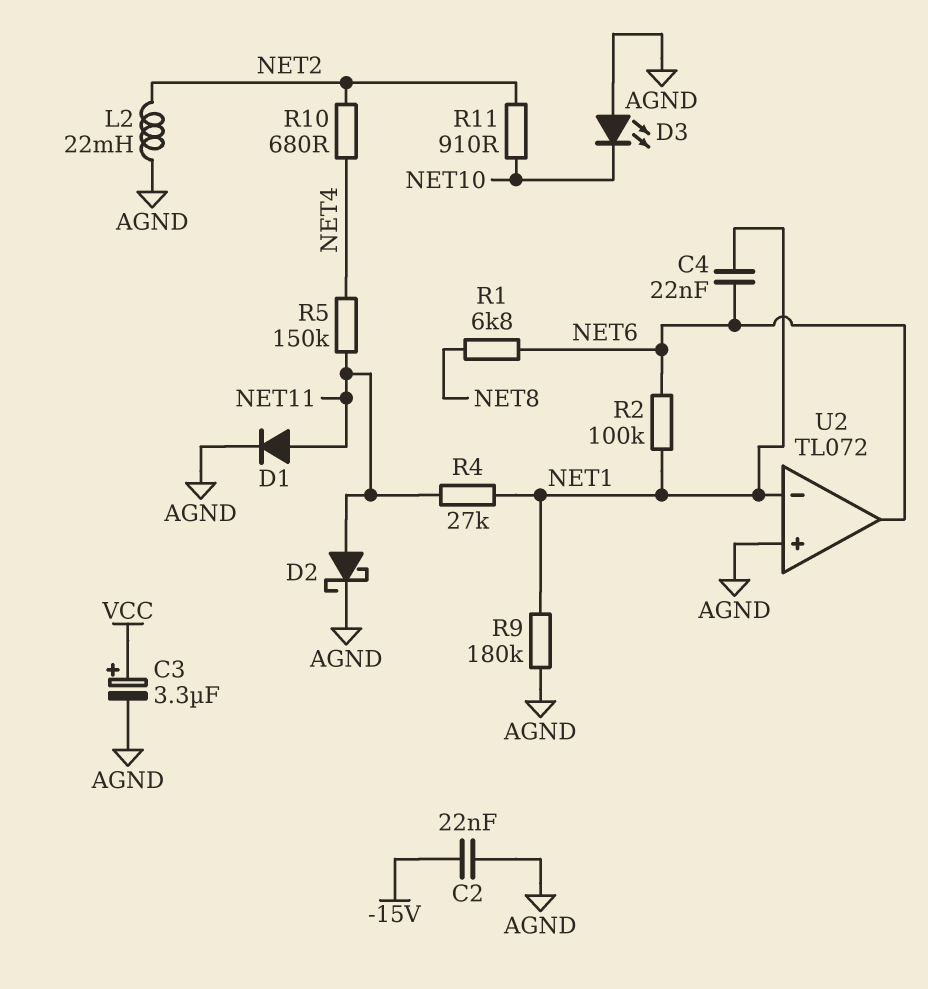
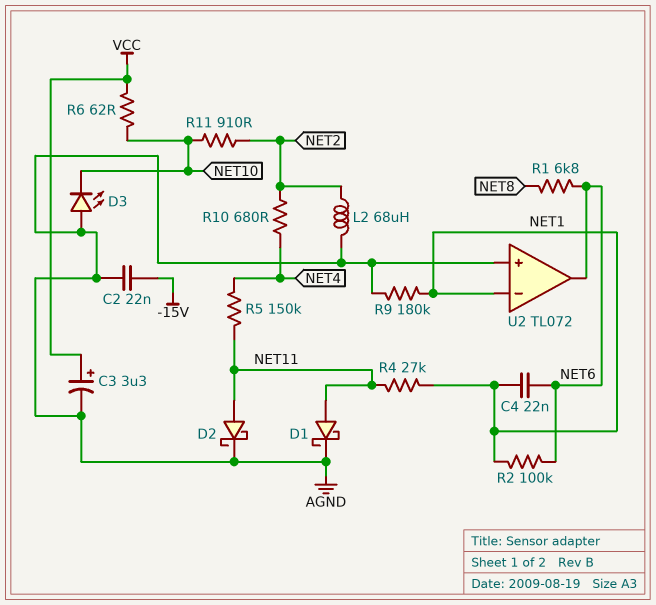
D1: diode (A NET11, K AGND) -> schottky (A NET11, K AGND)
L2: 22mH (AGND, NET2) -> 68uH (AGND, NET2)
R6: none -> 62 (NET10, VCC)

